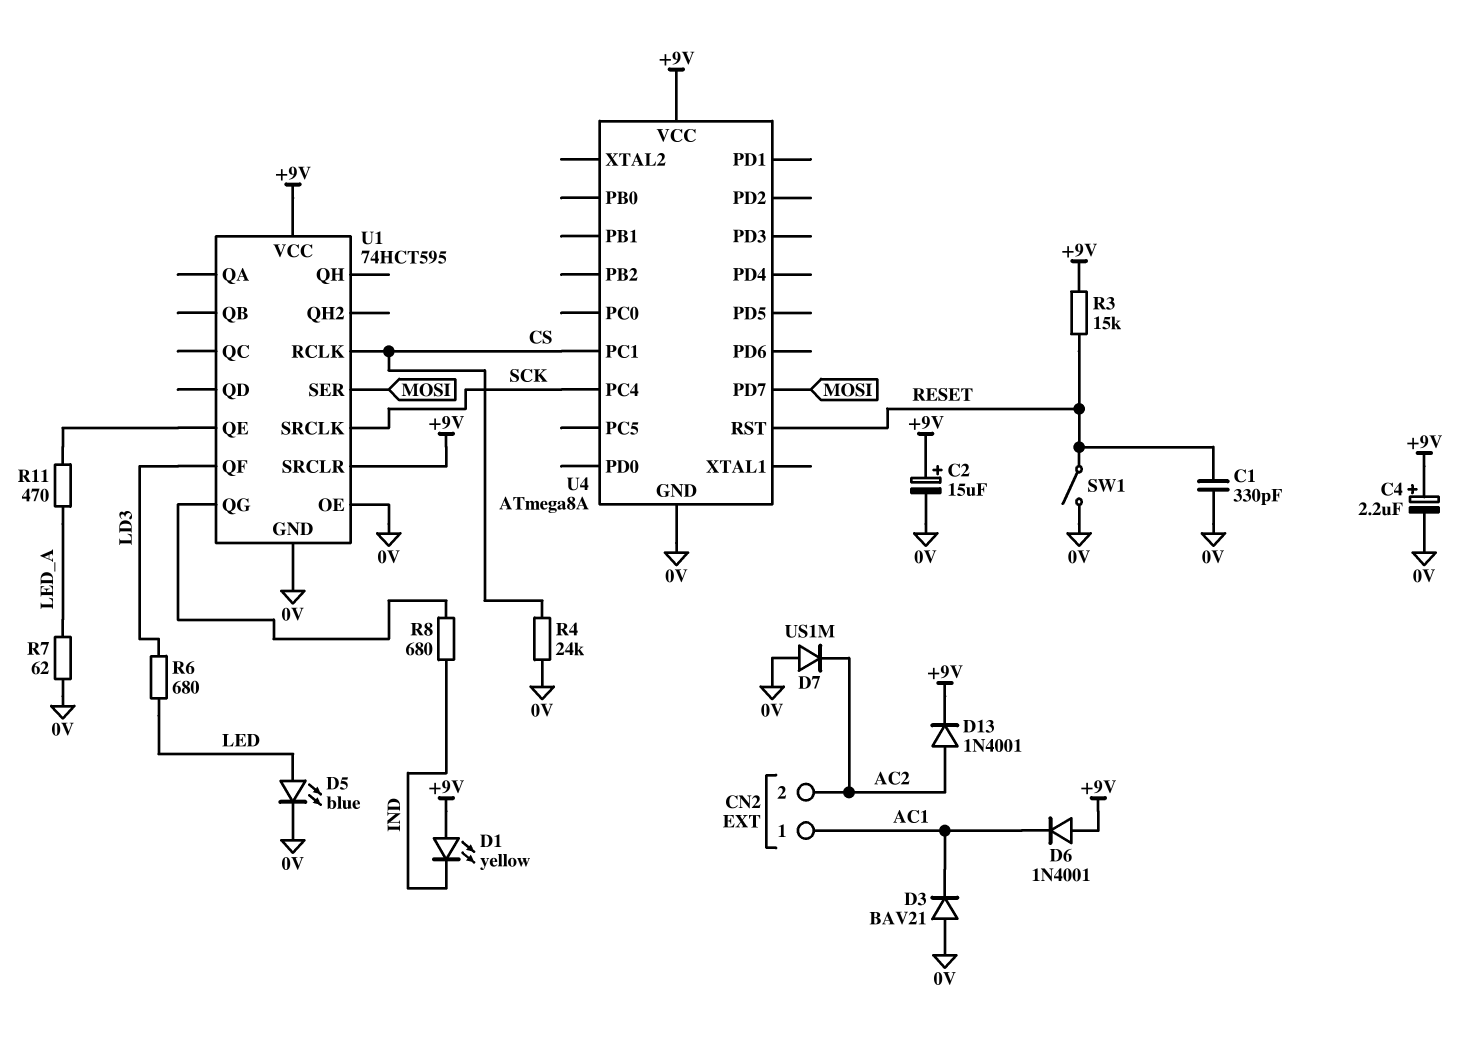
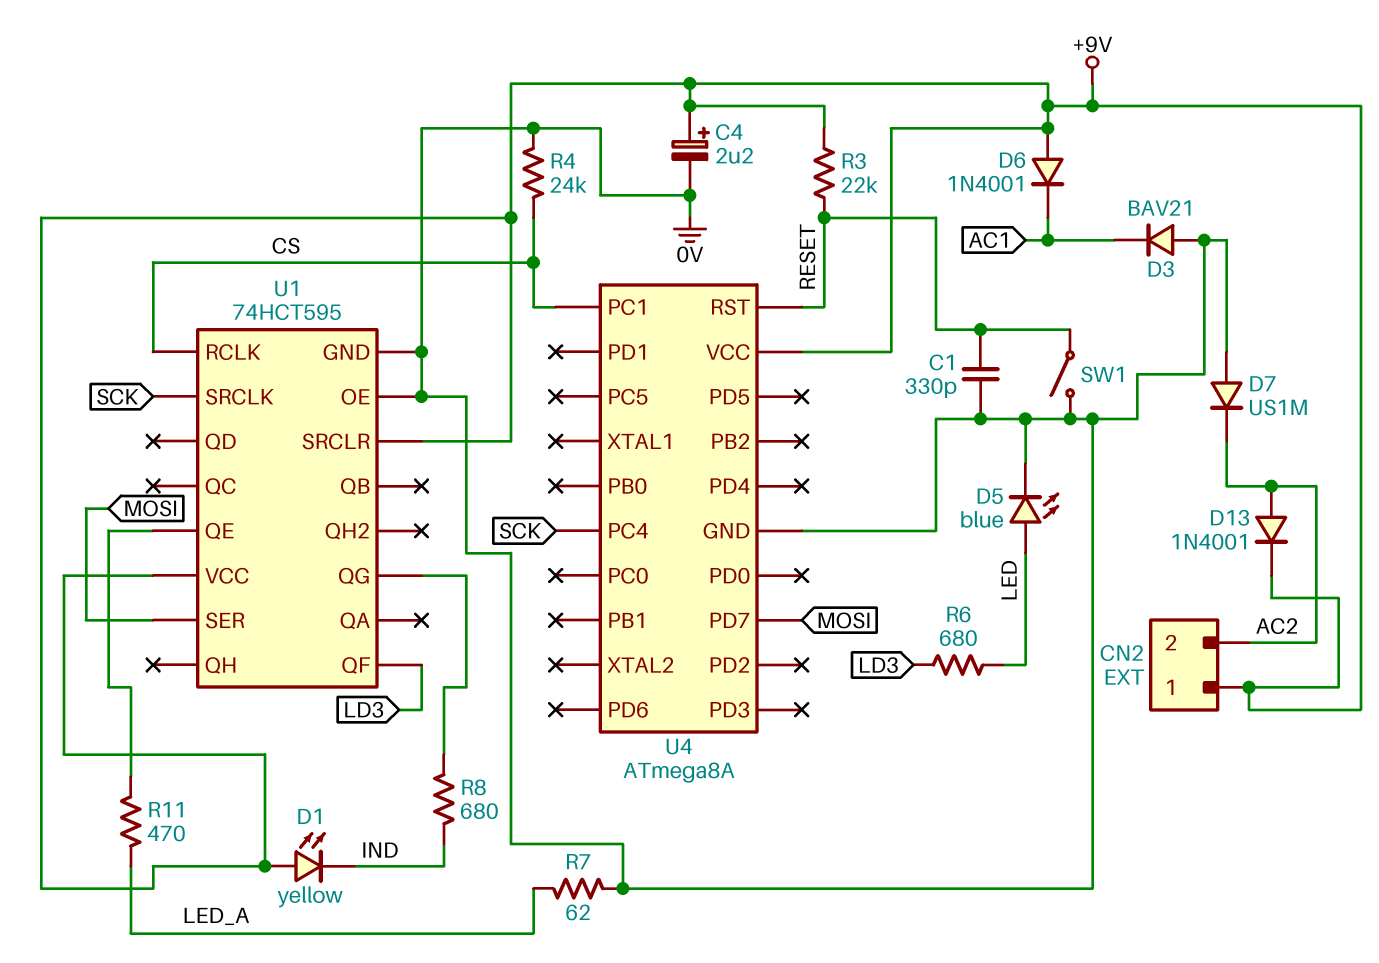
C2: 15uF (plus +9V, minus 0V) -> none
CN2 pin 1: AC1 -> +9V
R3: 15k (+9V, RESET) -> 22k (+9V, RESET)

